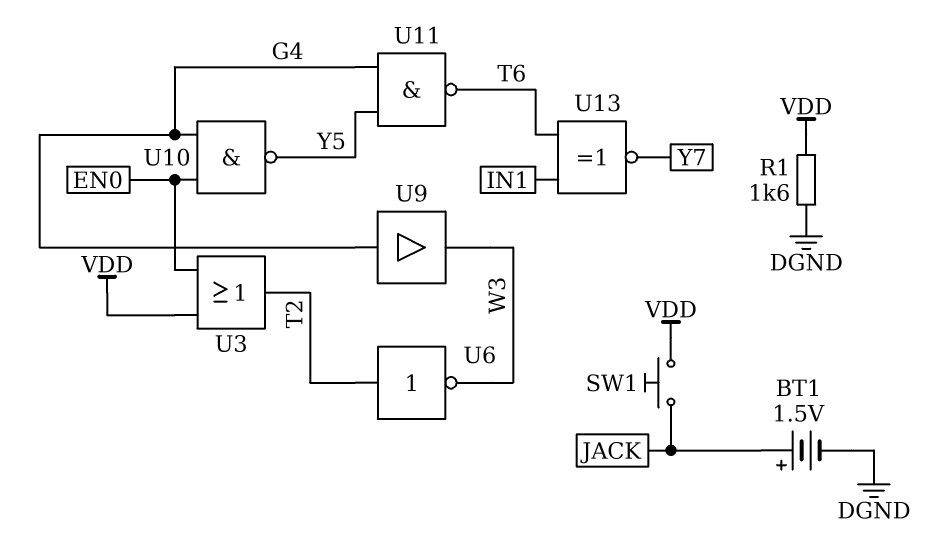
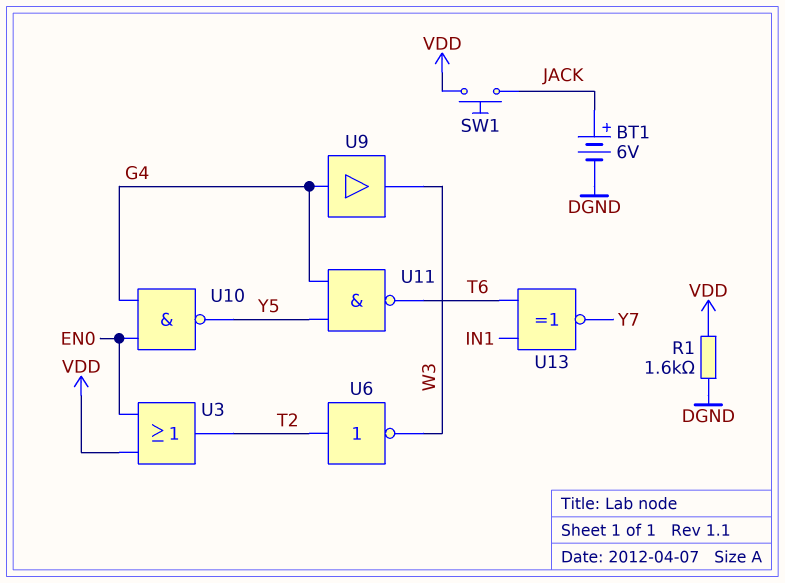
BT1: 1.5V (plus JACK, minus DGND) -> 6V (plus JACK, minus DGND)

